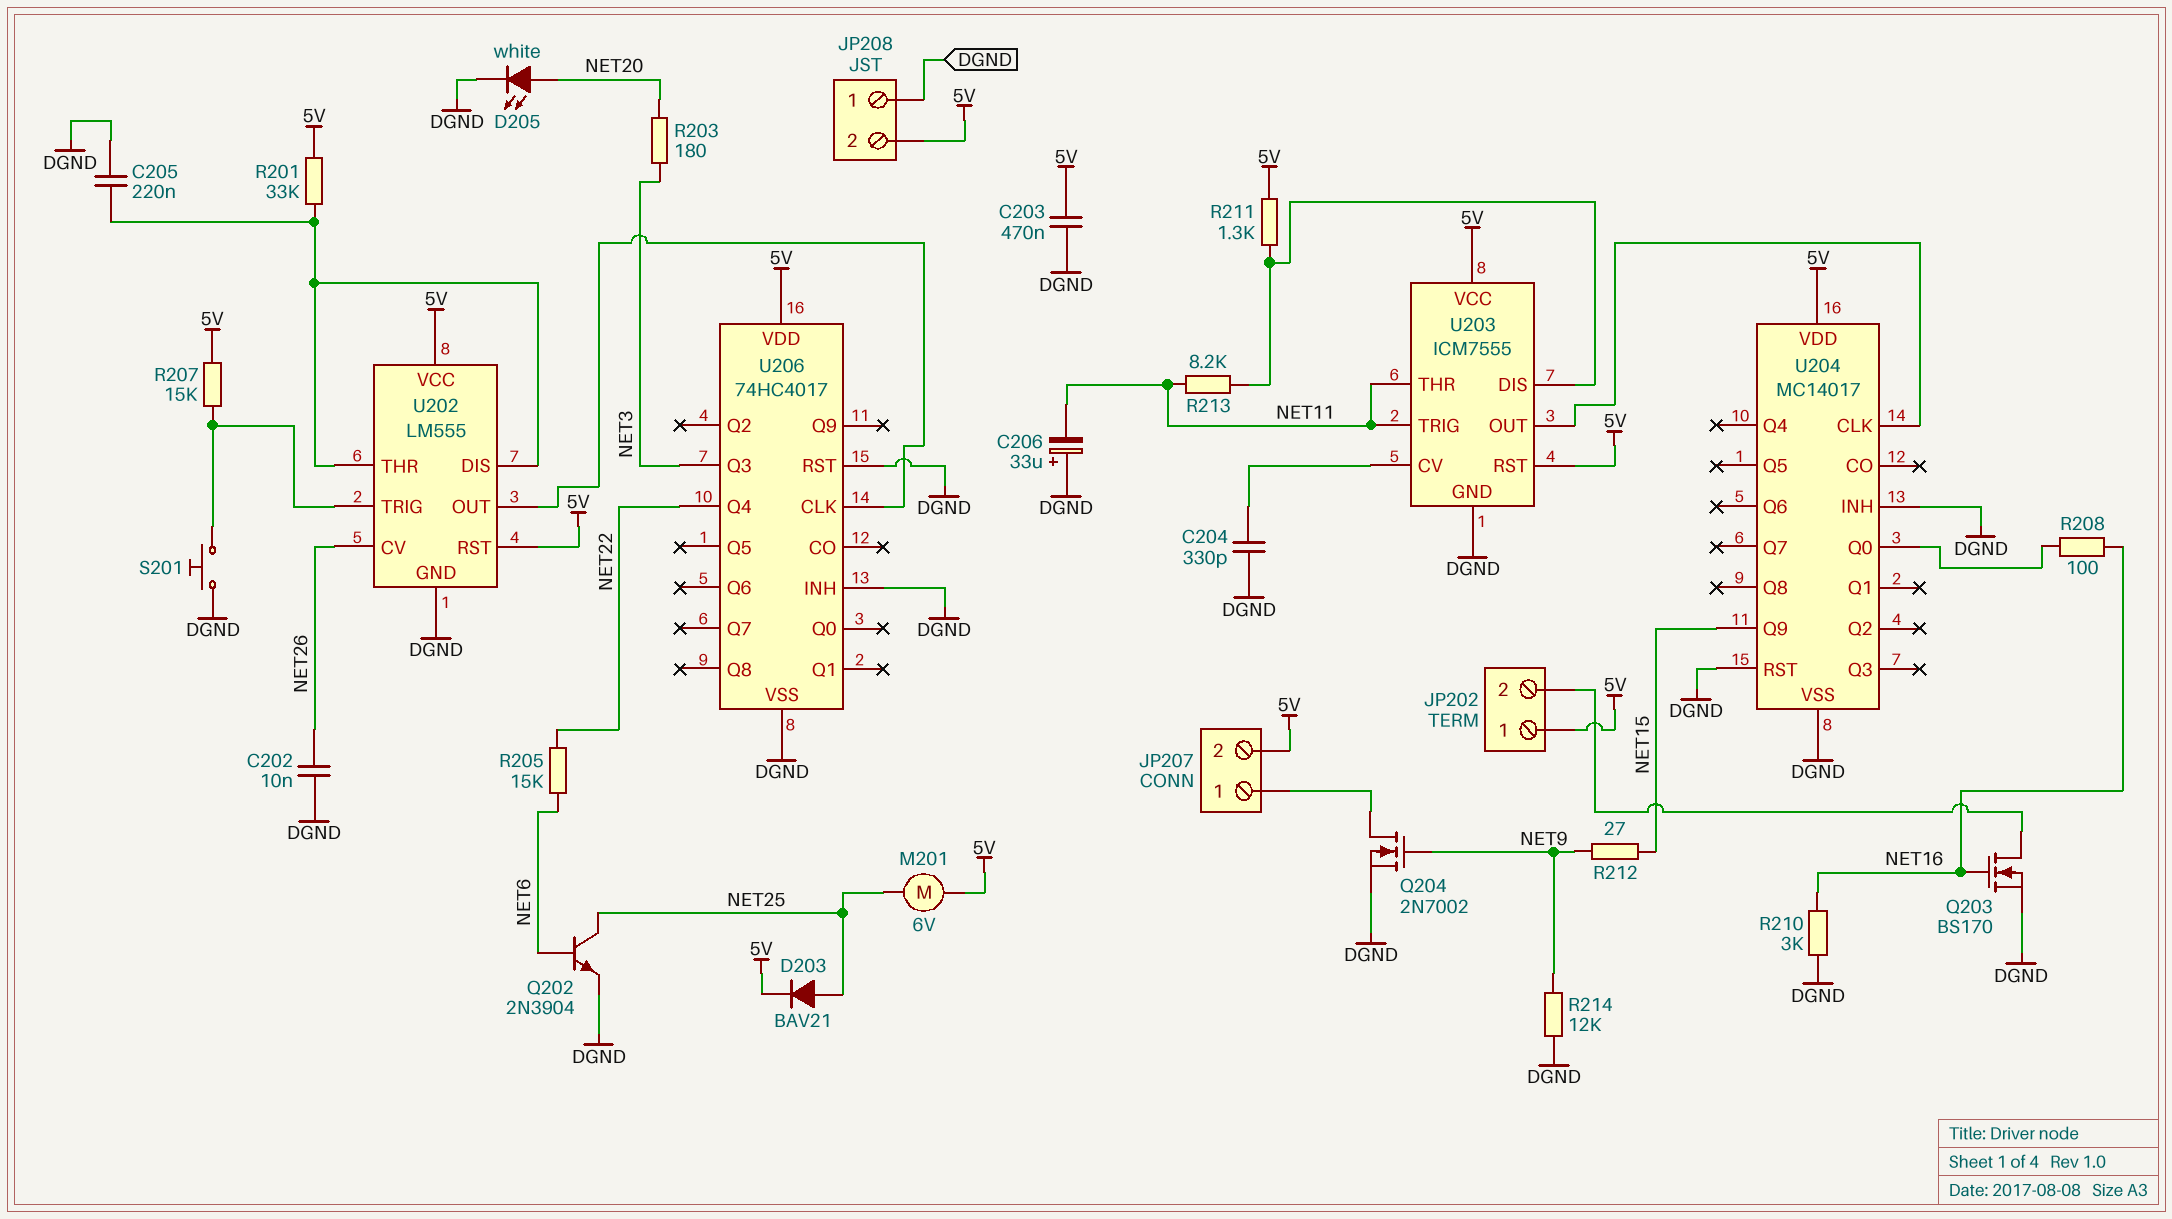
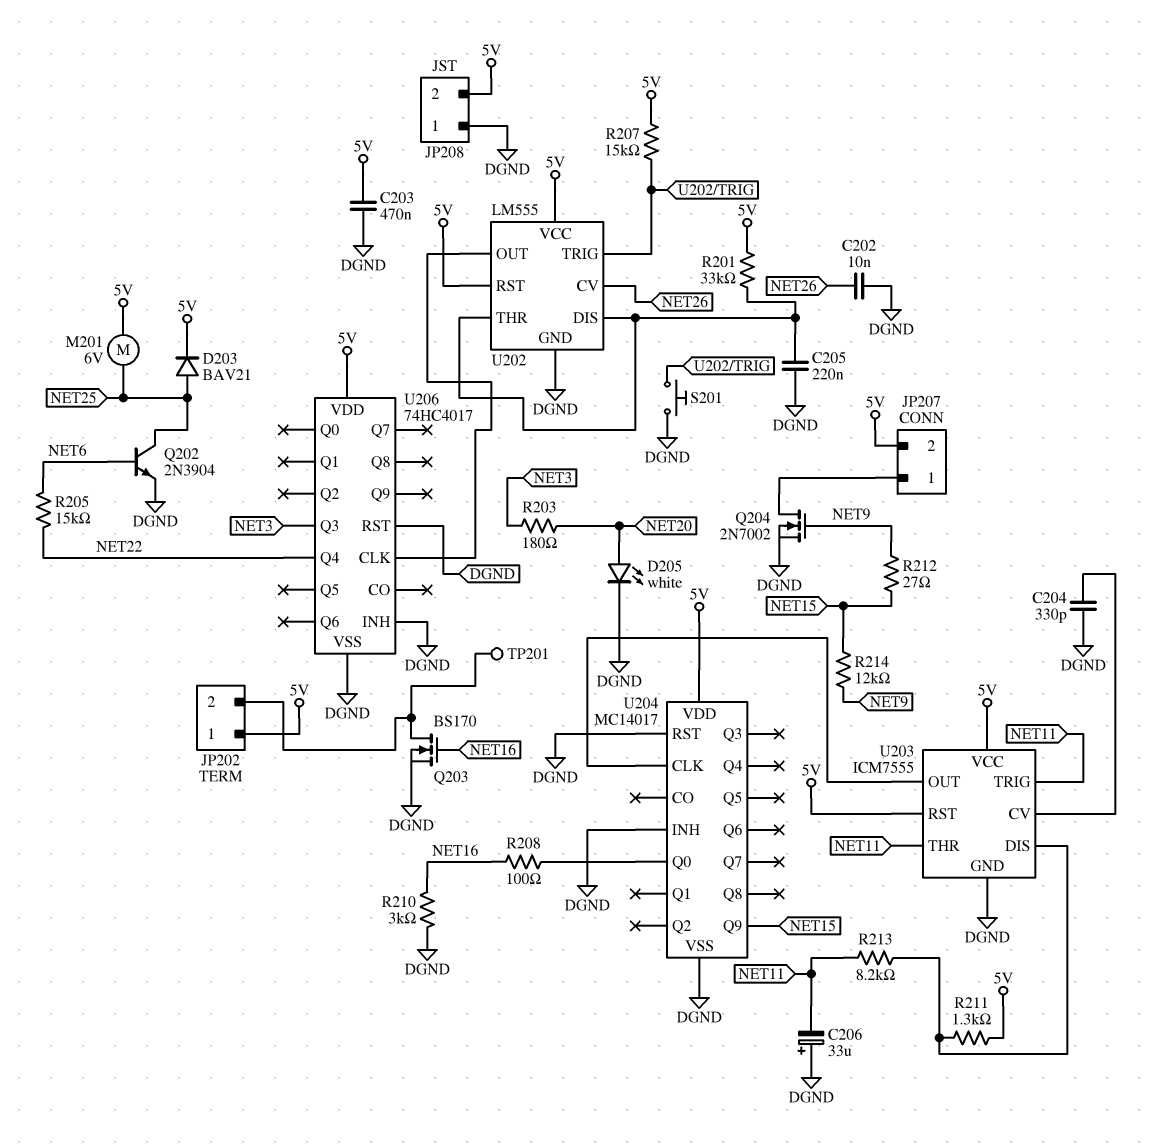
R214: 12k (DGND, NET9) -> 12k (NET9, NET15)
TP201: none -> test point (JP202/2)

